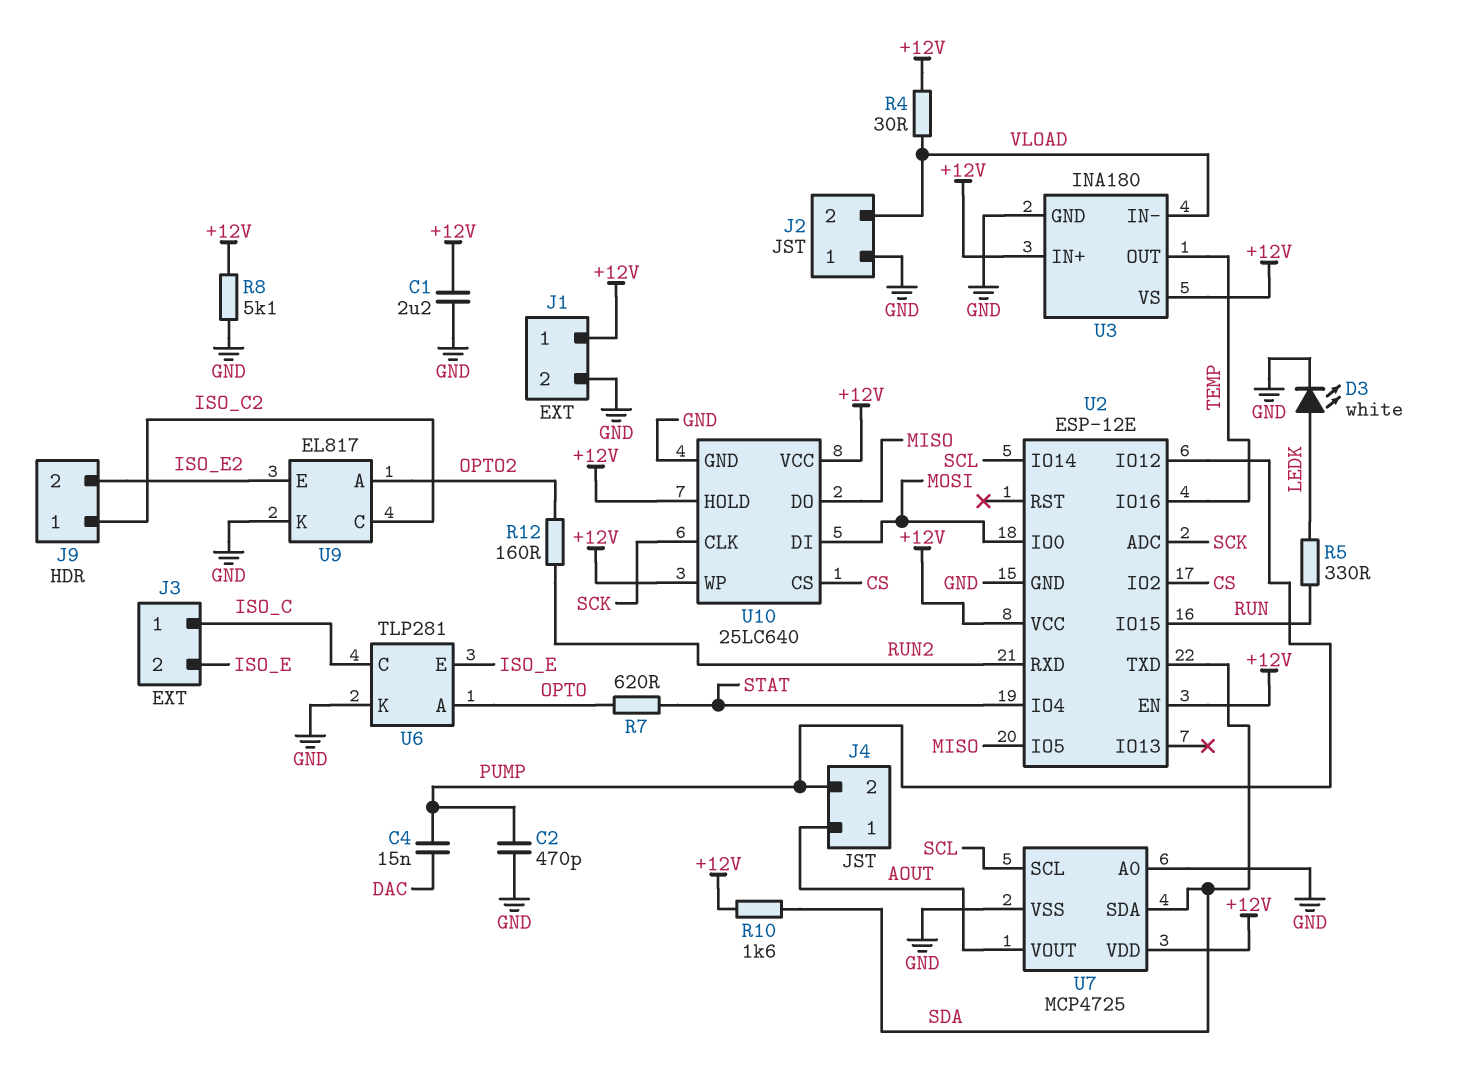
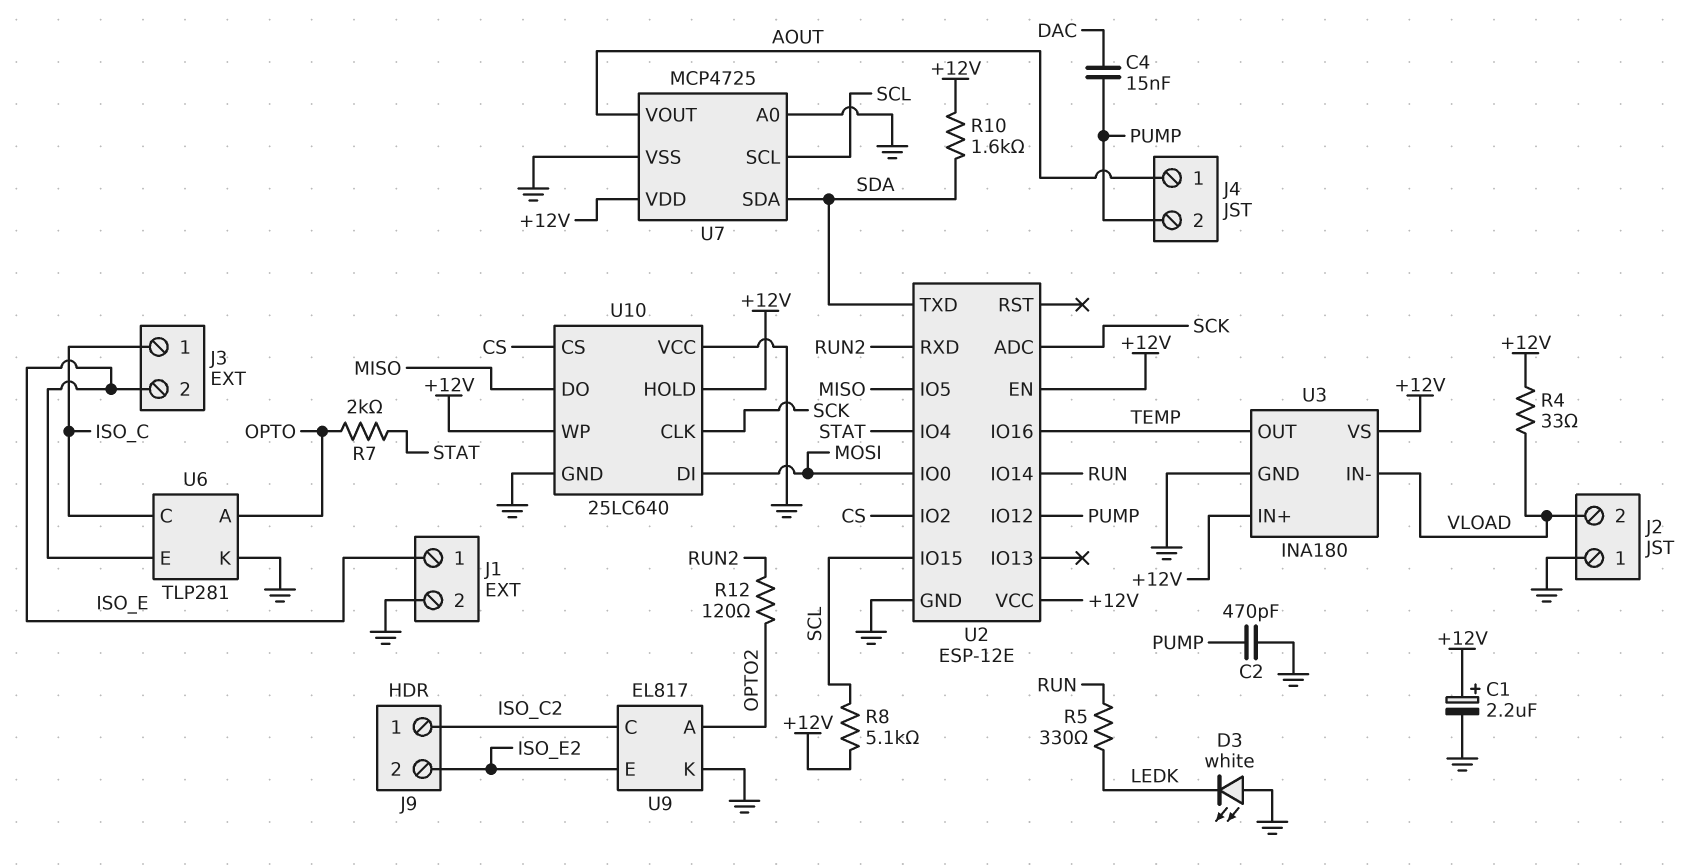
C1: 2.2uF (+12V, GND) -> 2.2uF (plus +12V, minus GND)
D3: LED white (A LEDK, K GND) -> LED white (A GND, K LEDK)
J1 pin 1: +12V -> ISO_E
R4: 30 (+12V, VLOAD) -> 33 (+12V, VLOAD)
R7: 620 (OPTO, STAT) -> 2k (OPTO, STAT)
R8: 5.1k (+12V, GND) -> 5.1k (+12V, SCL)
R12: 160 (OPTO2, RUN2) -> 120 (OPTO2, RUN2)
U2 pin IO14: SCL -> RUN
U2 pin IO15: RUN -> SCL
U10 pin VCC: +12V -> GND

